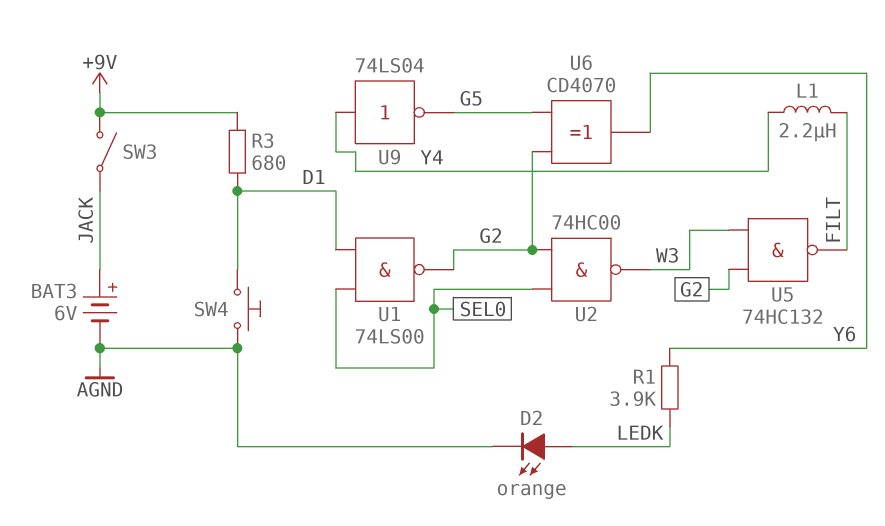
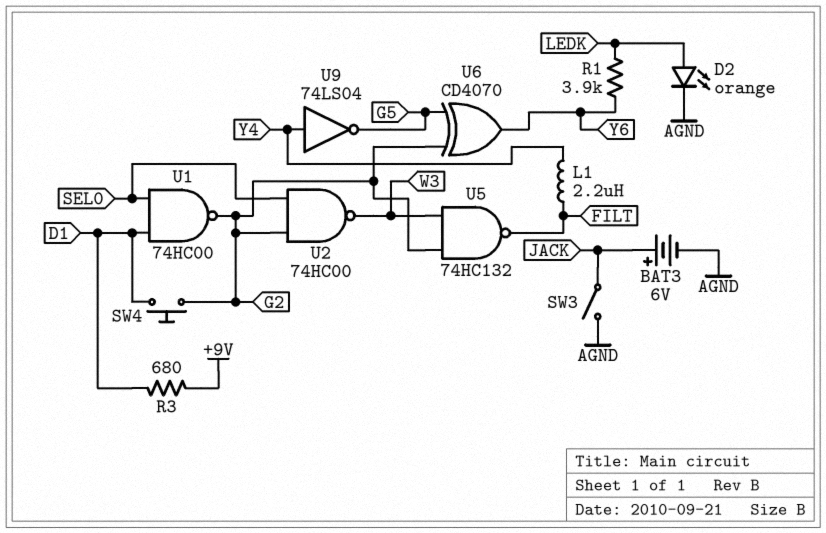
SW3: switch (+9V, JACK) -> switch (AGND, JACK)
SW4: button (AGND, D1) -> button (D1, G2)
U1: NAND 74LS00 (in D1, in SEL0, out G2) -> NAND 74HC00 (in D1, in SEL0, out G2)

